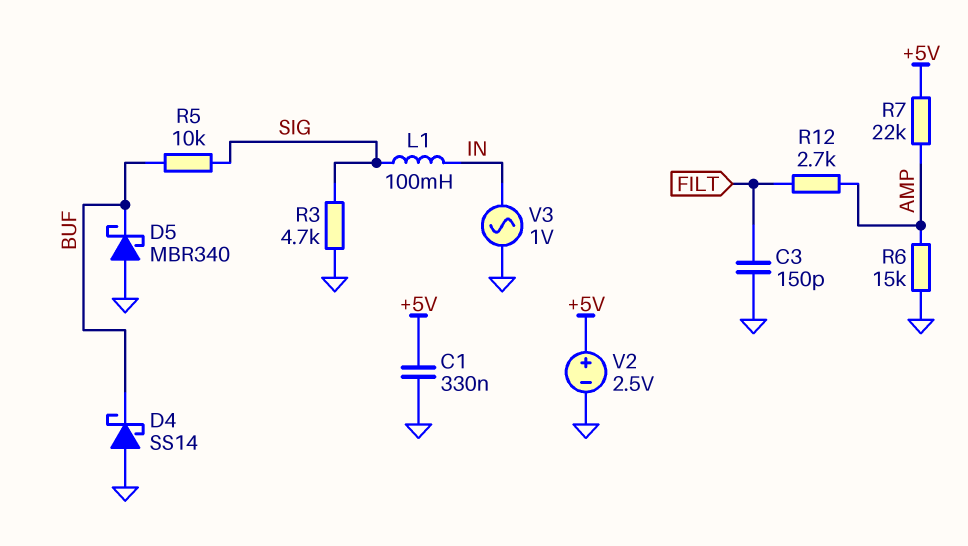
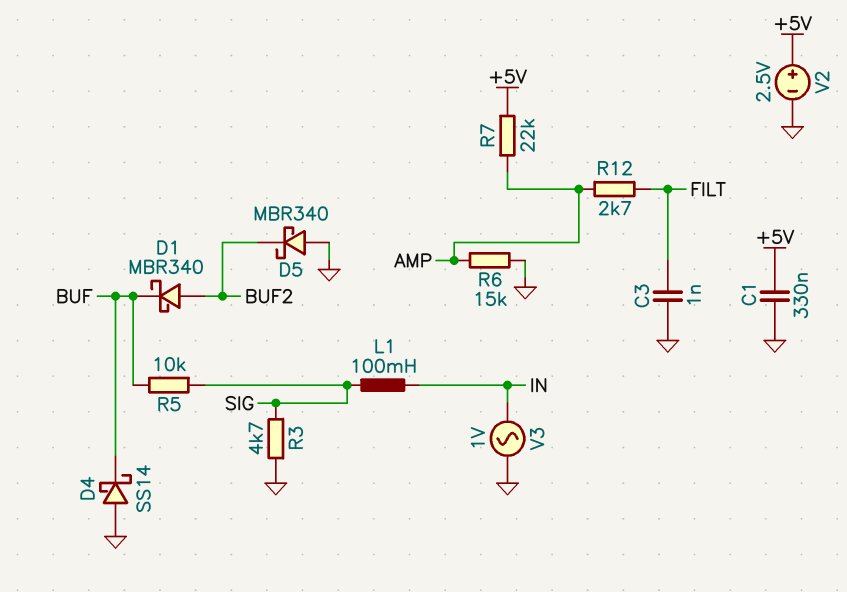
C3: 150pF (FILT, GND) -> 1nF (FILT, GND)
D1: none -> schottky MBR340 (A BUF2, K BUF)
D5: schottky MBR340 (A GND, K BUF) -> schottky MBR340 (A GND, K BUF2)

